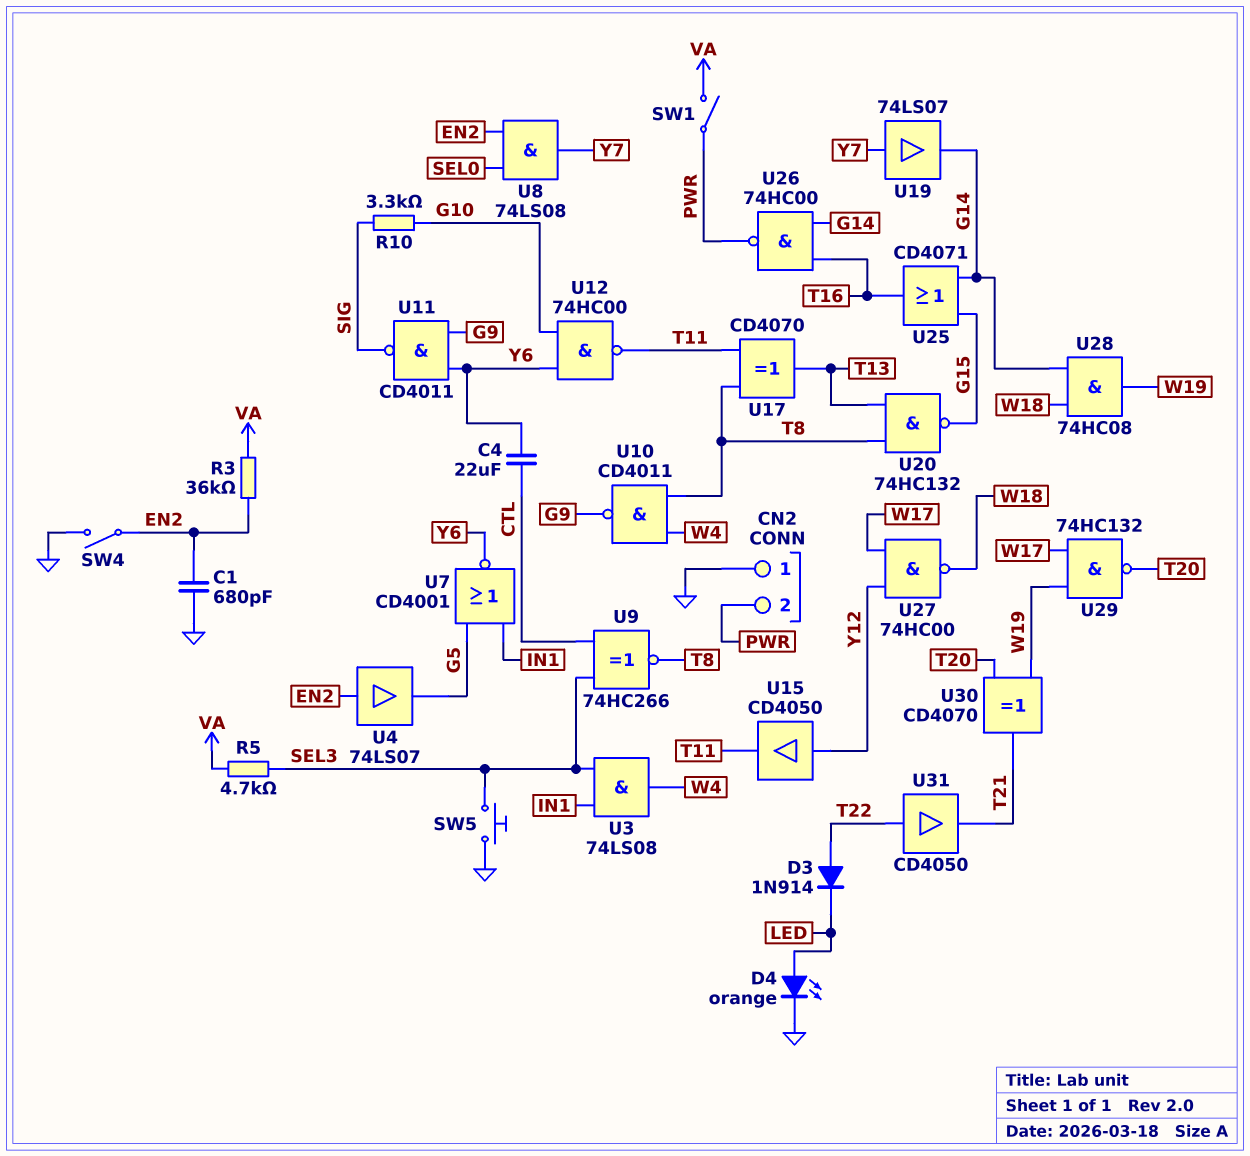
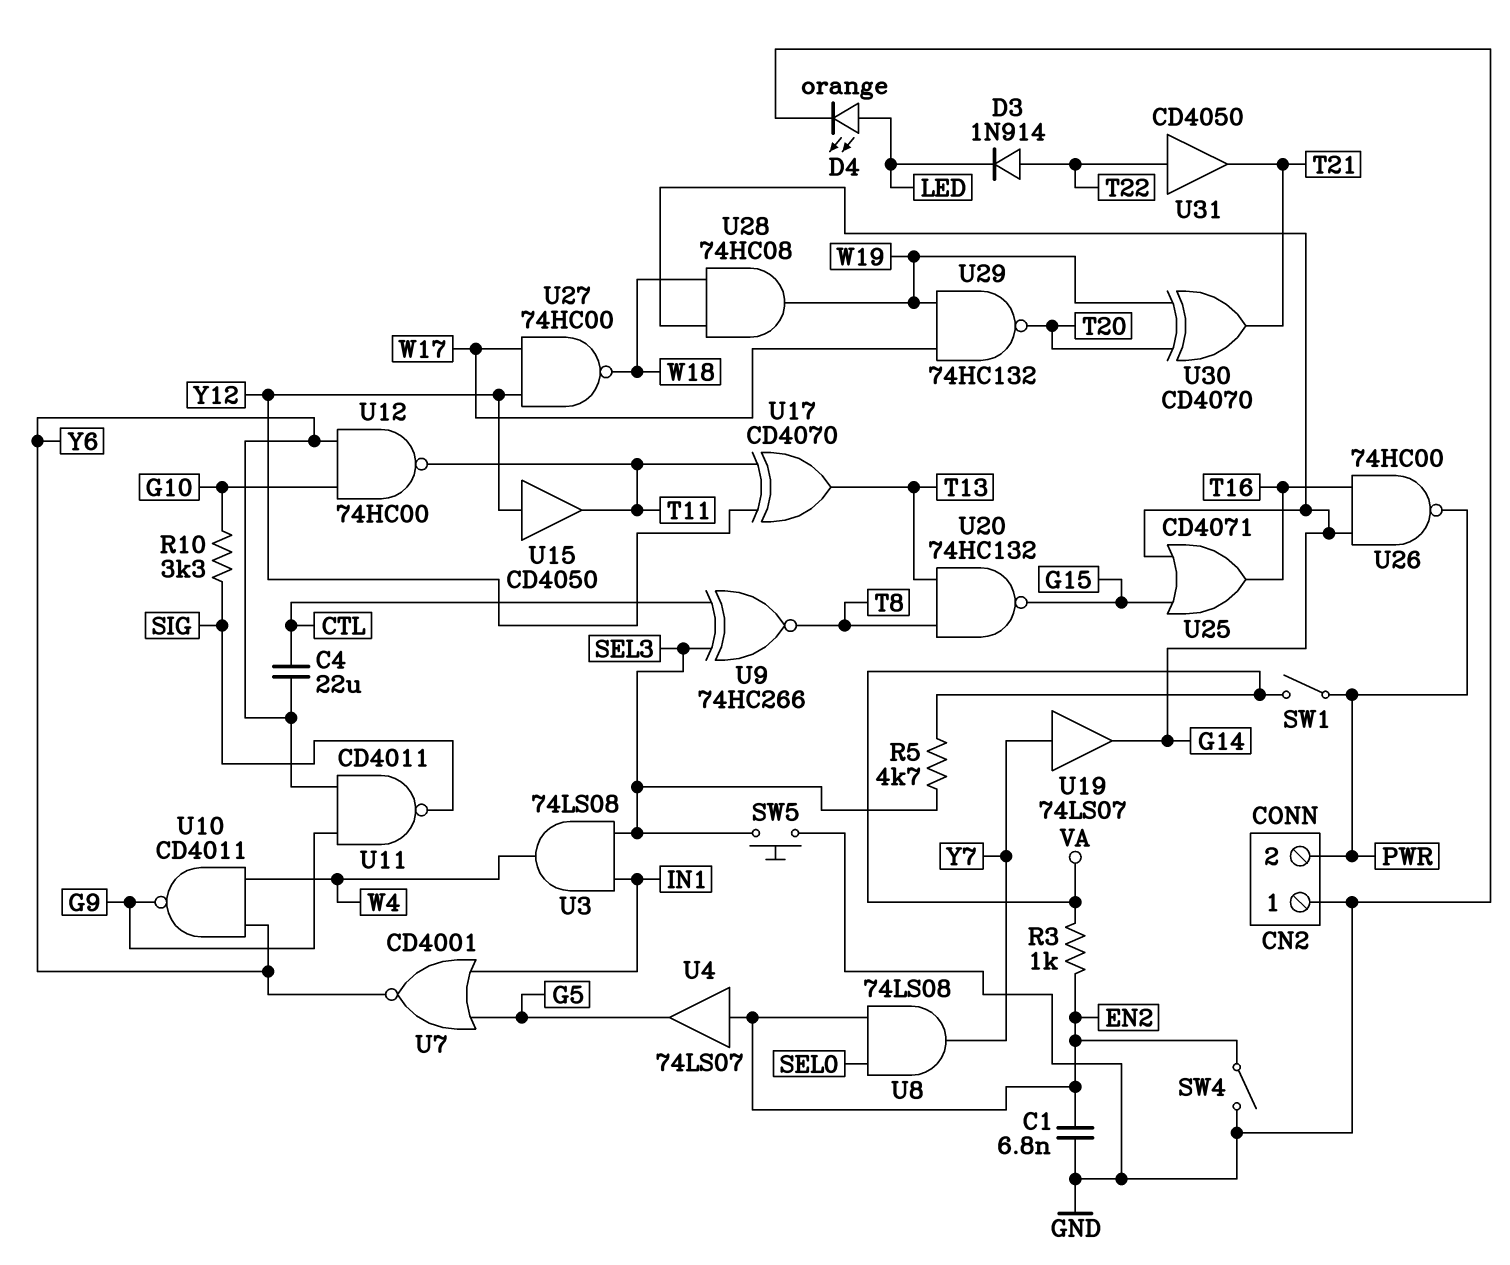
C1: 680pF (EN2, GND) -> 6.8nF (EN2, GND)
R3: 36k (EN2, VA) -> 1k (EN2, VA)
U10: NAND CD4011 (in T8, in W4, out G9) -> NAND CD4011 (in W4, in Y6, out G9)
U17: XOR CD4070 (in T8, in T11, out T13) -> XOR CD4070 (in T11, in Y12, out T13)

